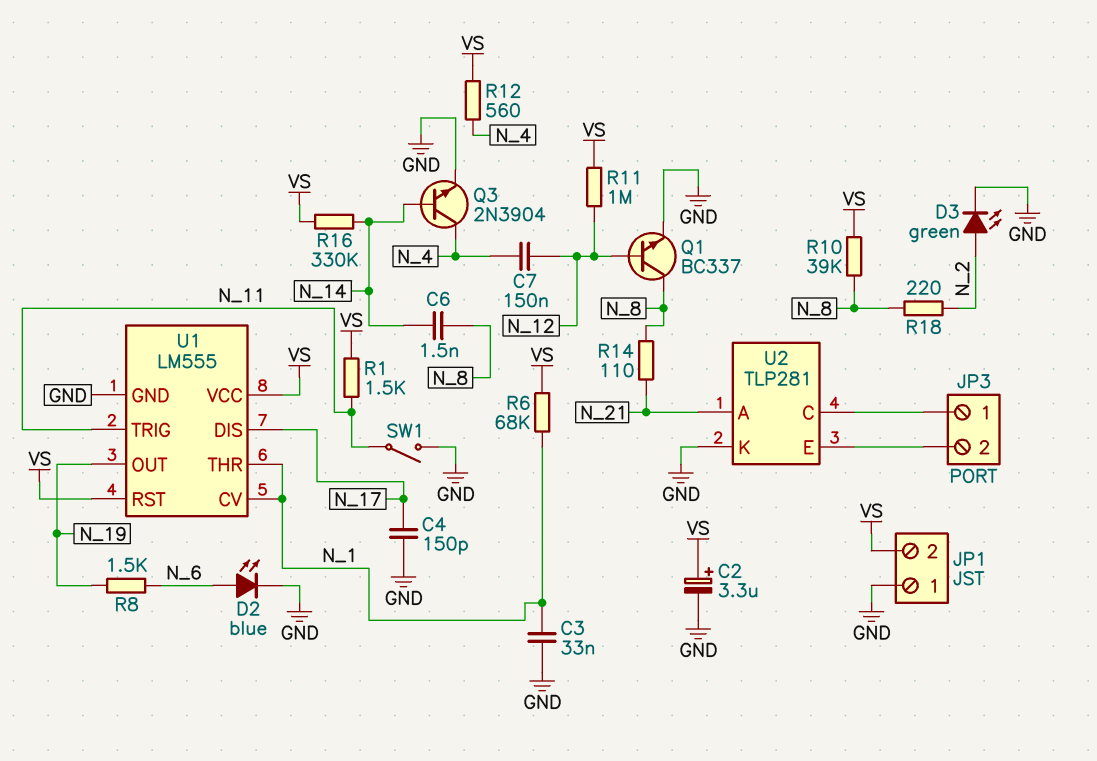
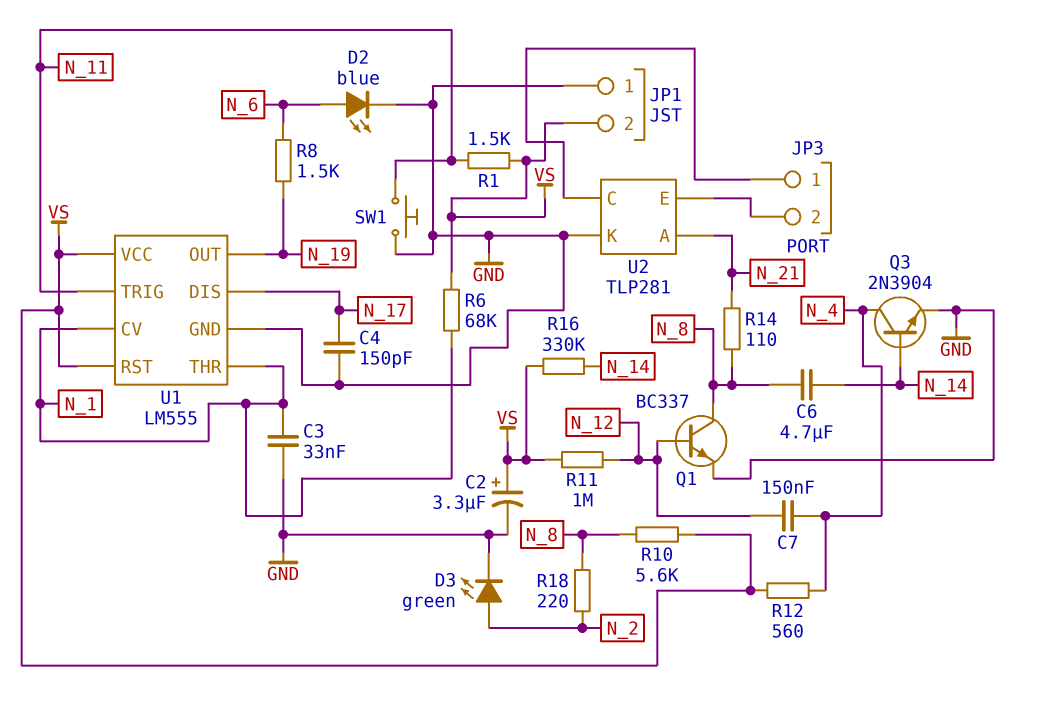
C6: 1.5nF (N_8, N_14) -> 4.7uF (N_8, N_14)
R10: 39k (N_8, VS) -> 5.6k (N_8, VS)
SW1: switch (GND, N_11) -> button (GND, N_11)

